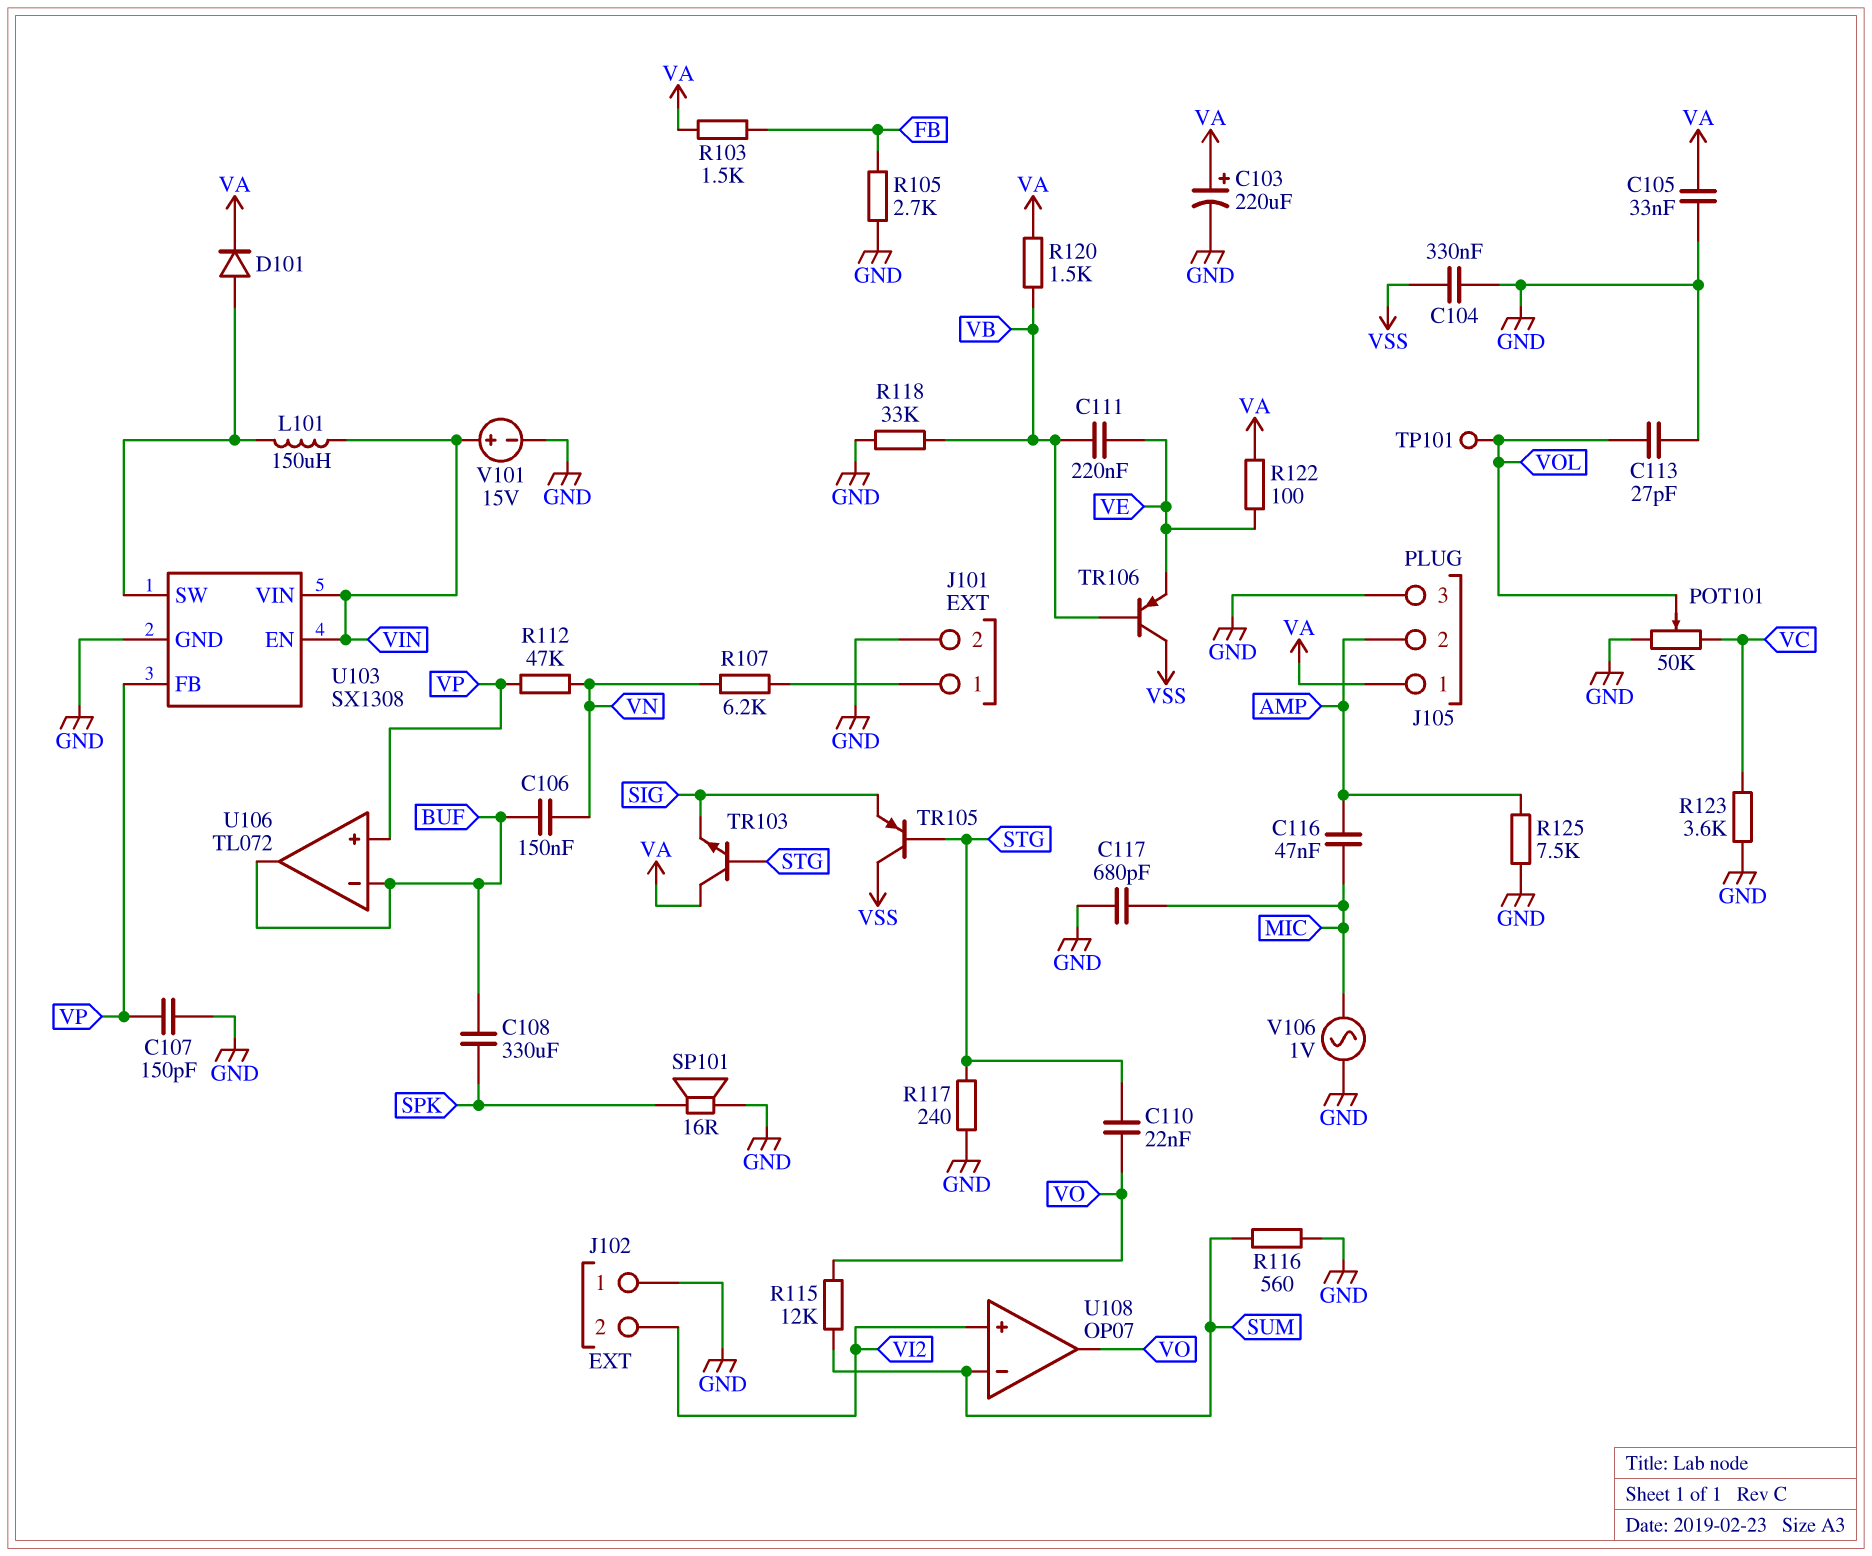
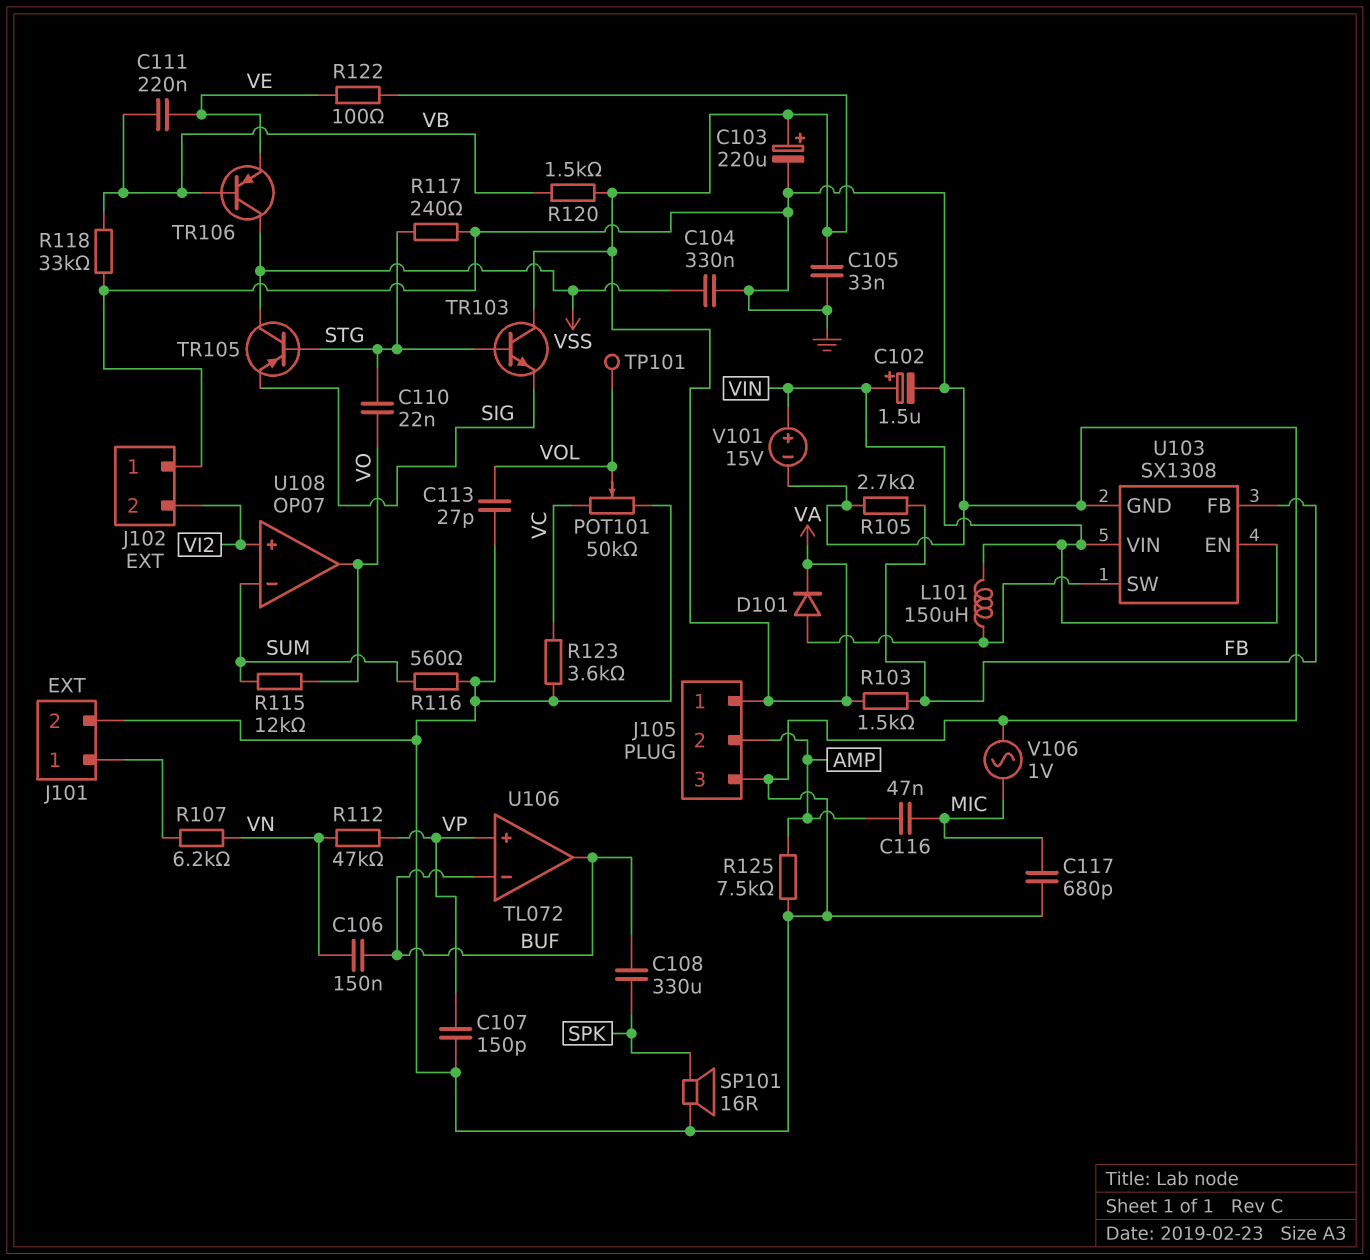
C102: none -> 1.5uF (plus VIN, minus GND)
U103 pin FB: VP -> FB

